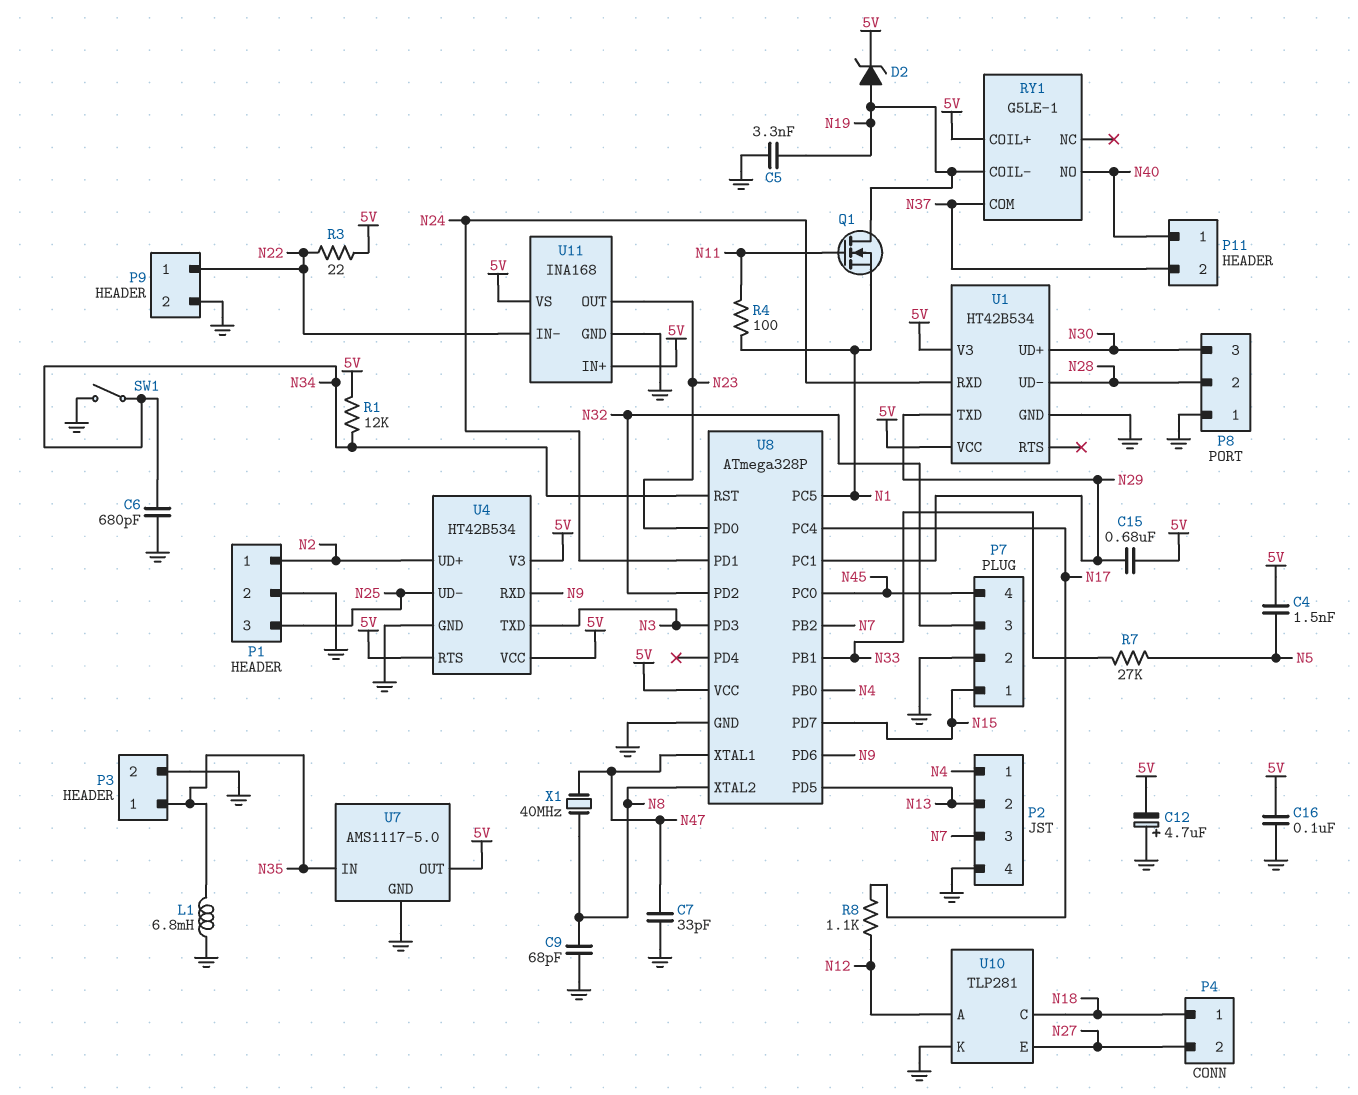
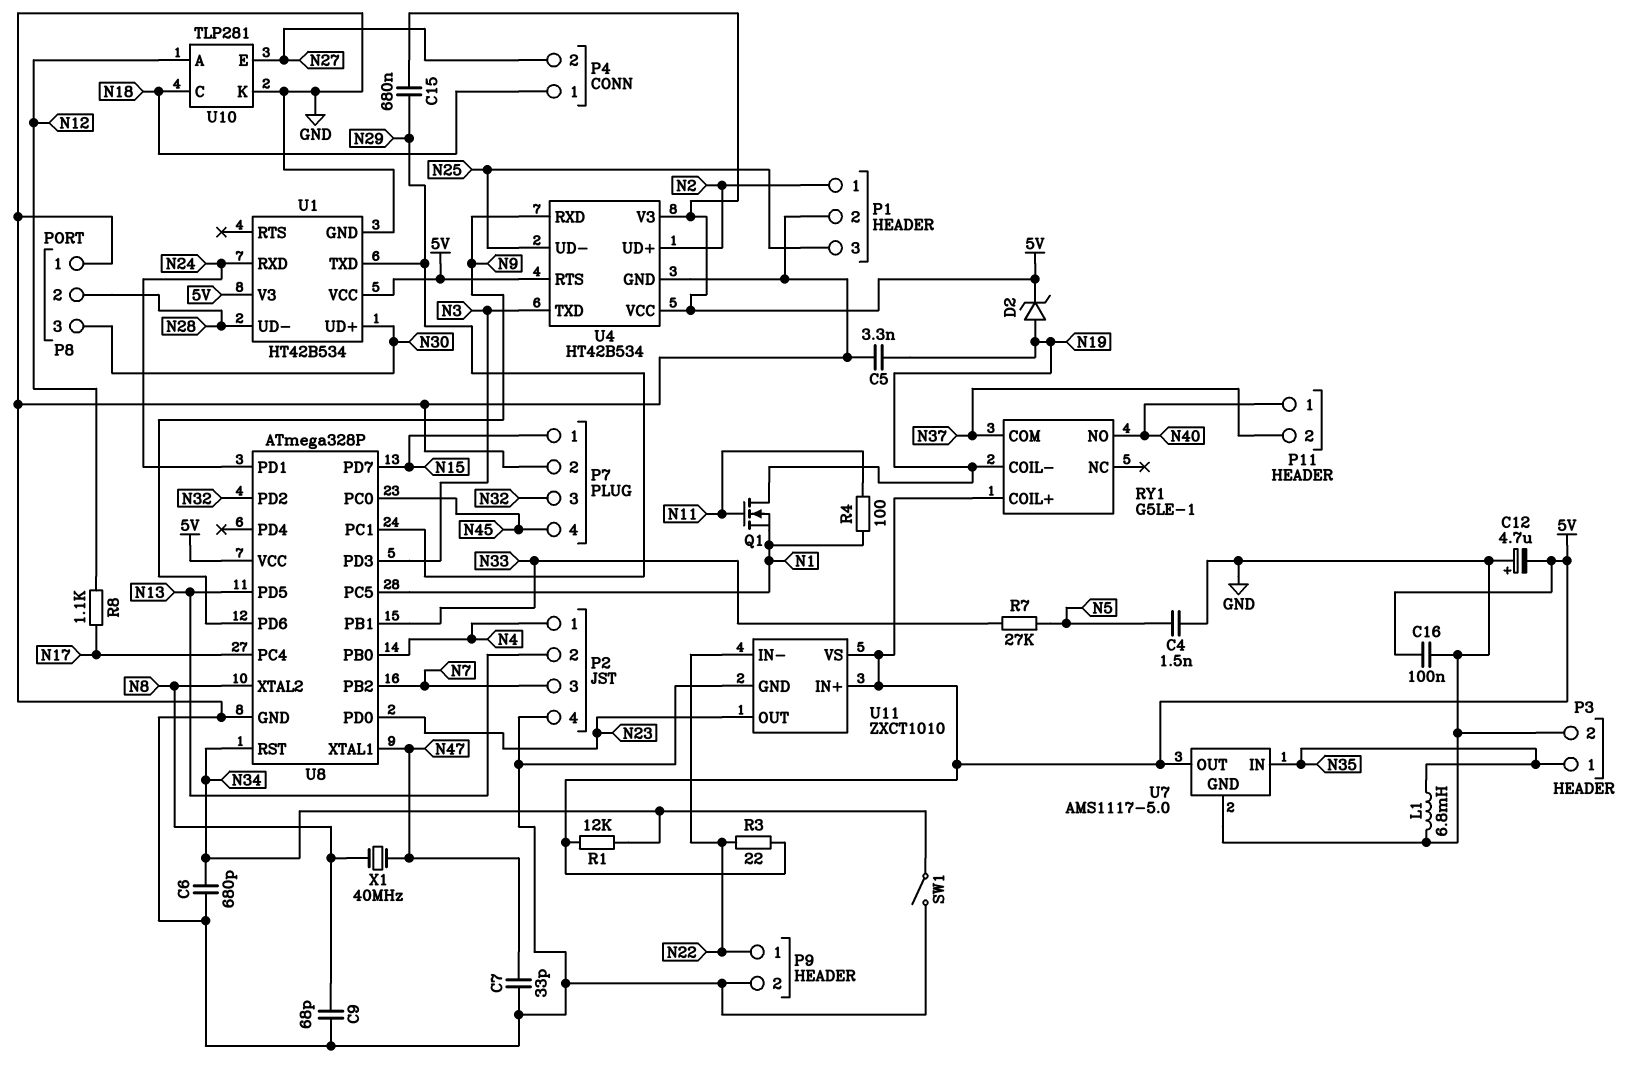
C4: 1.5nF (5V, N5) -> 1.5nF (GND, N5)
U11: INA168 -> ZXCT1010

